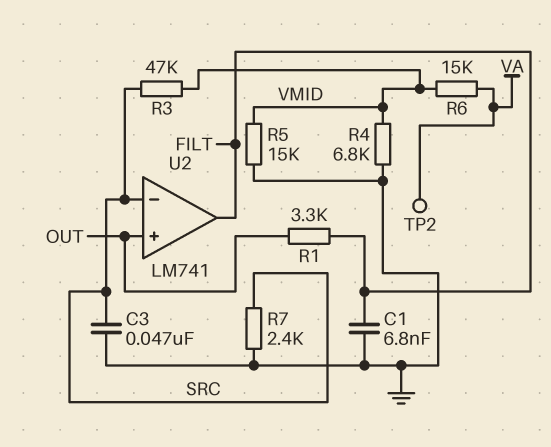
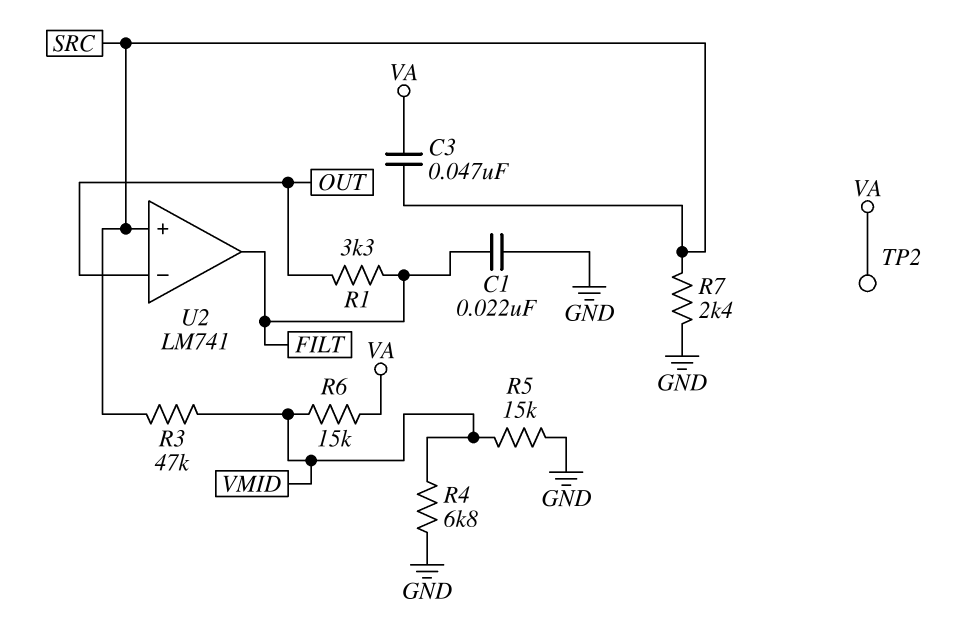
C1: 6.8nF (FILT, GND) -> 22nF (FILT, GND)
C3: 47nF (GND, SRC) -> 47nF (SRC, VA)
U2 pin in+: OUT -> SRC
U2 pin in-: SRC -> OUT

